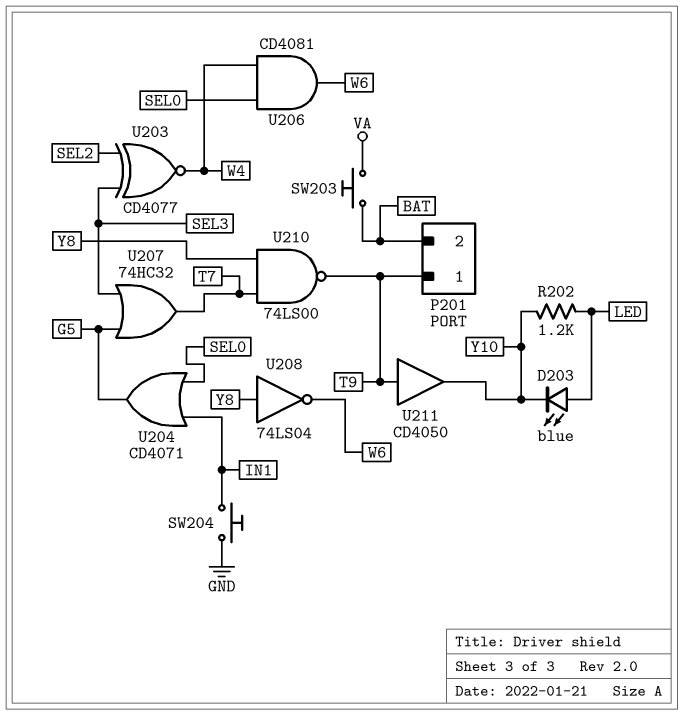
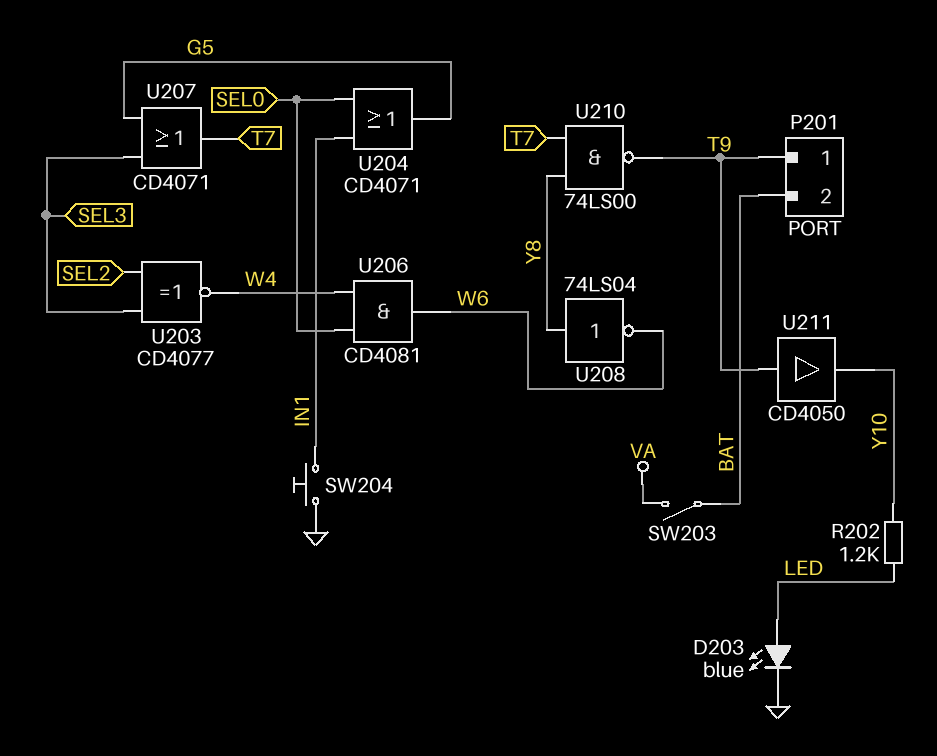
D203: LED blue (A LED, K Y10) -> LED blue (A LED, K GND)
SW203: button (BAT, VA) -> switch (BAT, VA)
U207: OR 74HC32 (in G5, in SEL3, out T7) -> OR CD4071 (in G5, in SEL3, out T7)

